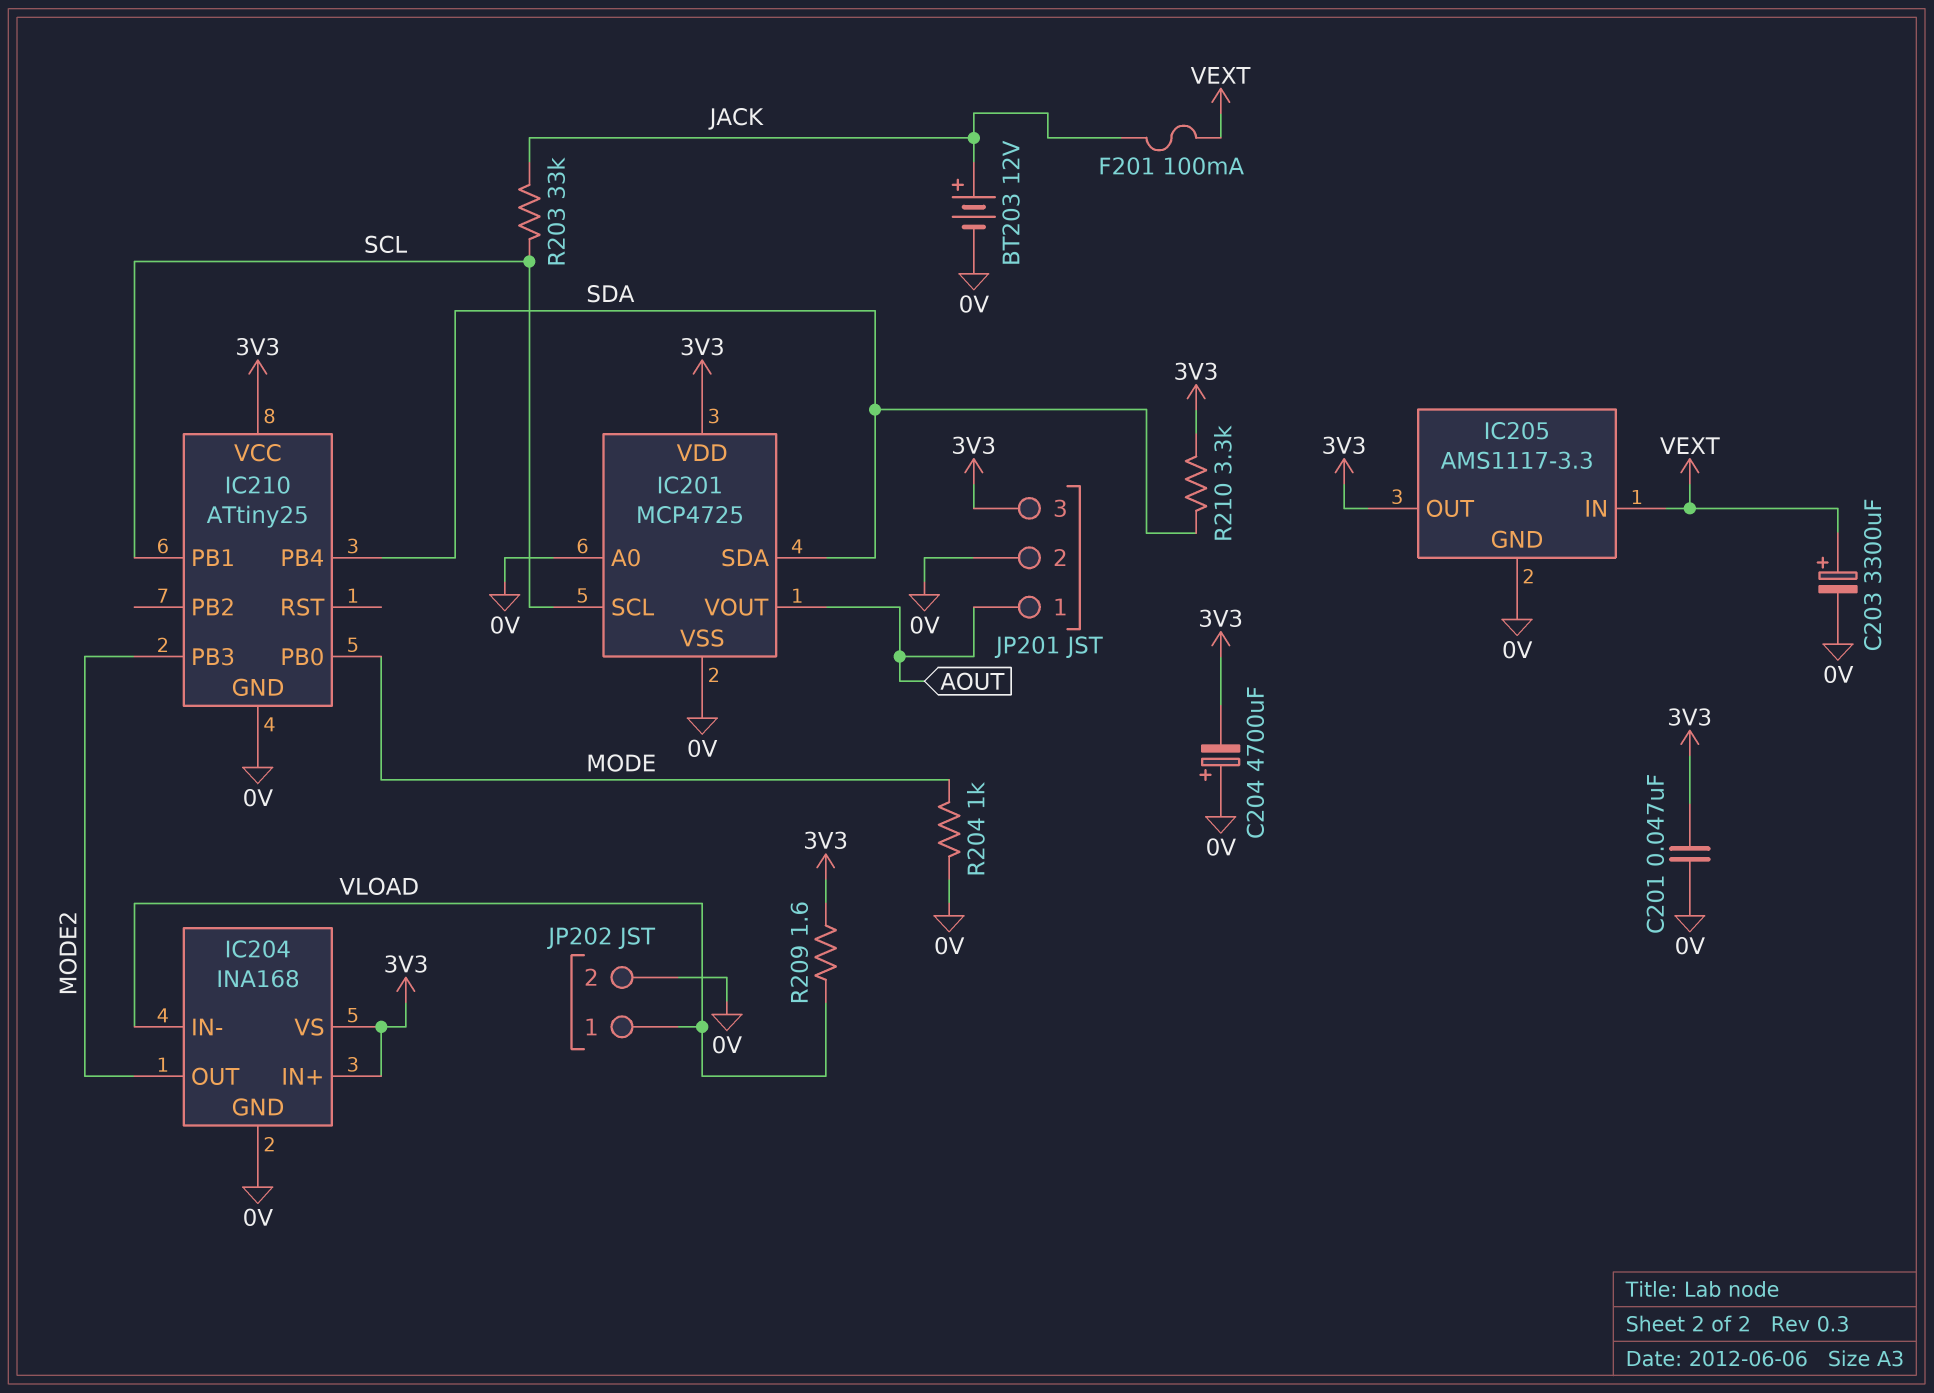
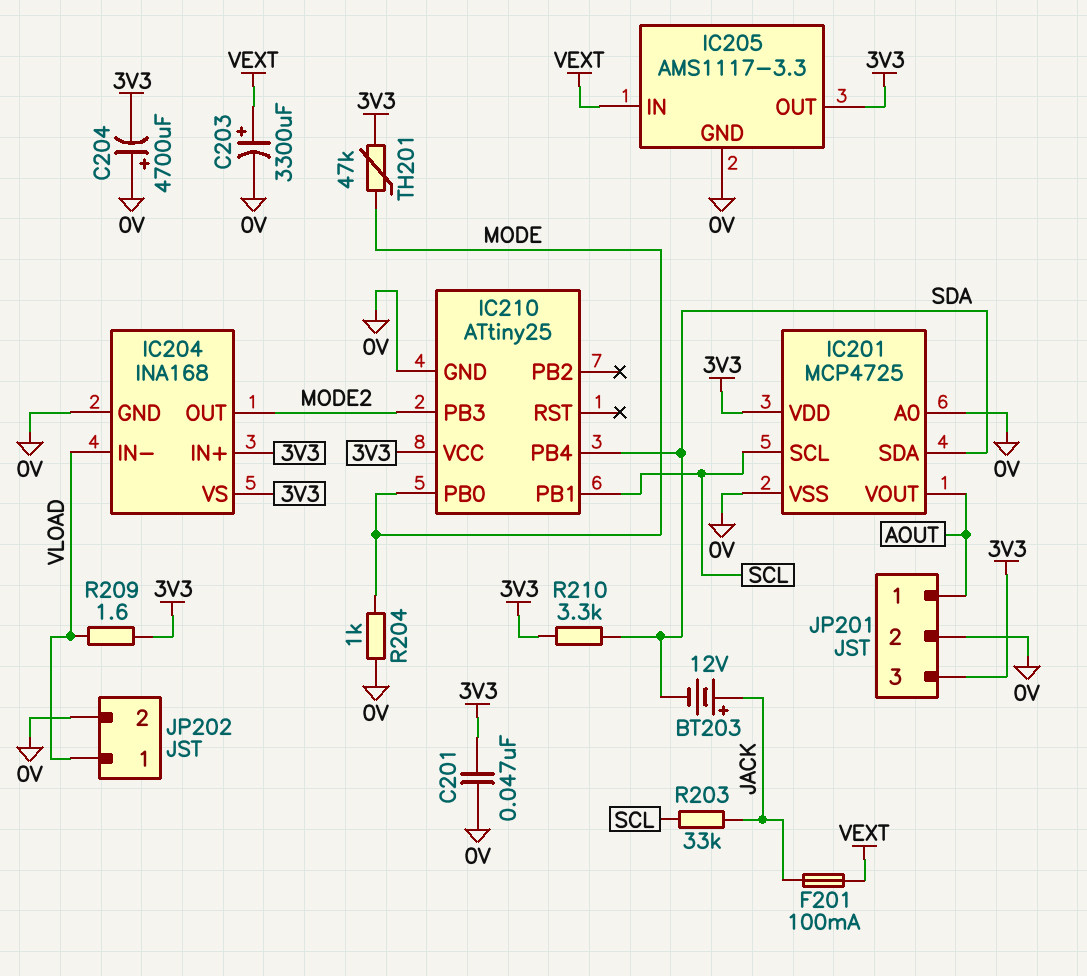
BT203: 12V (plus JACK, minus 0V) -> 12V (plus JACK, minus SDA)
TH201: none -> 47k (3V3, MODE)

